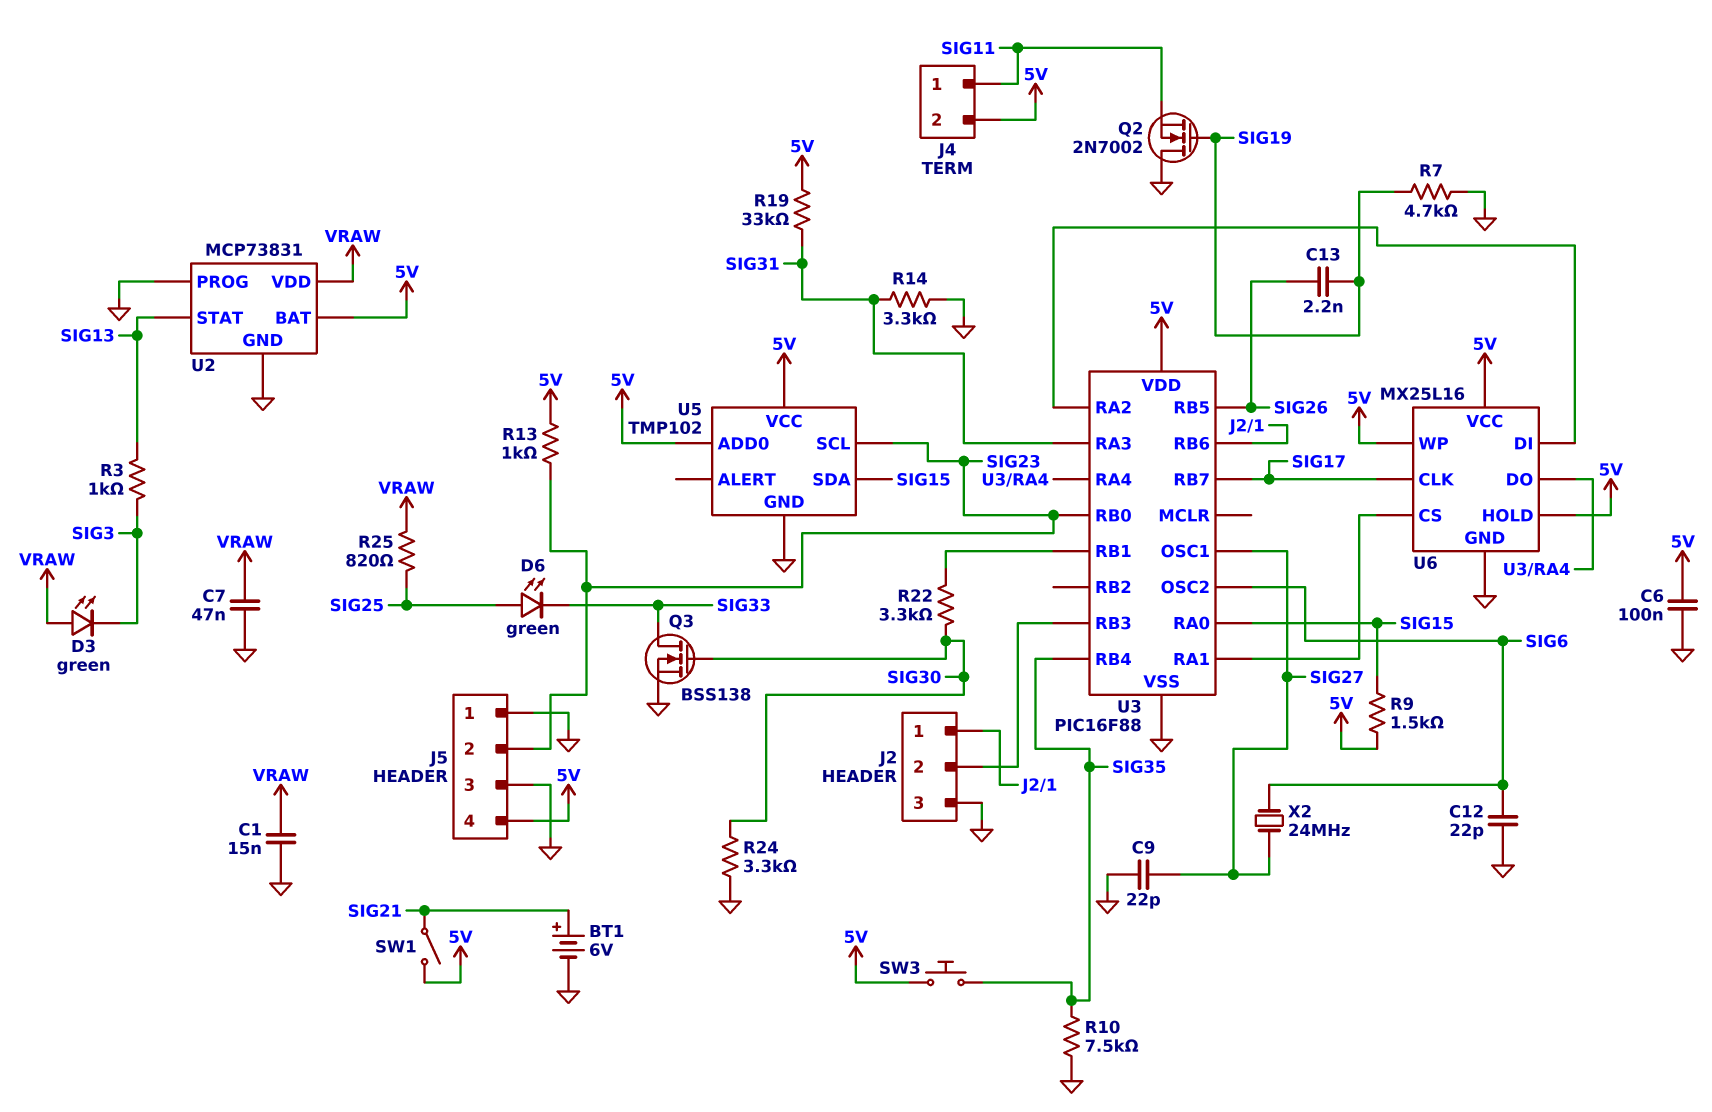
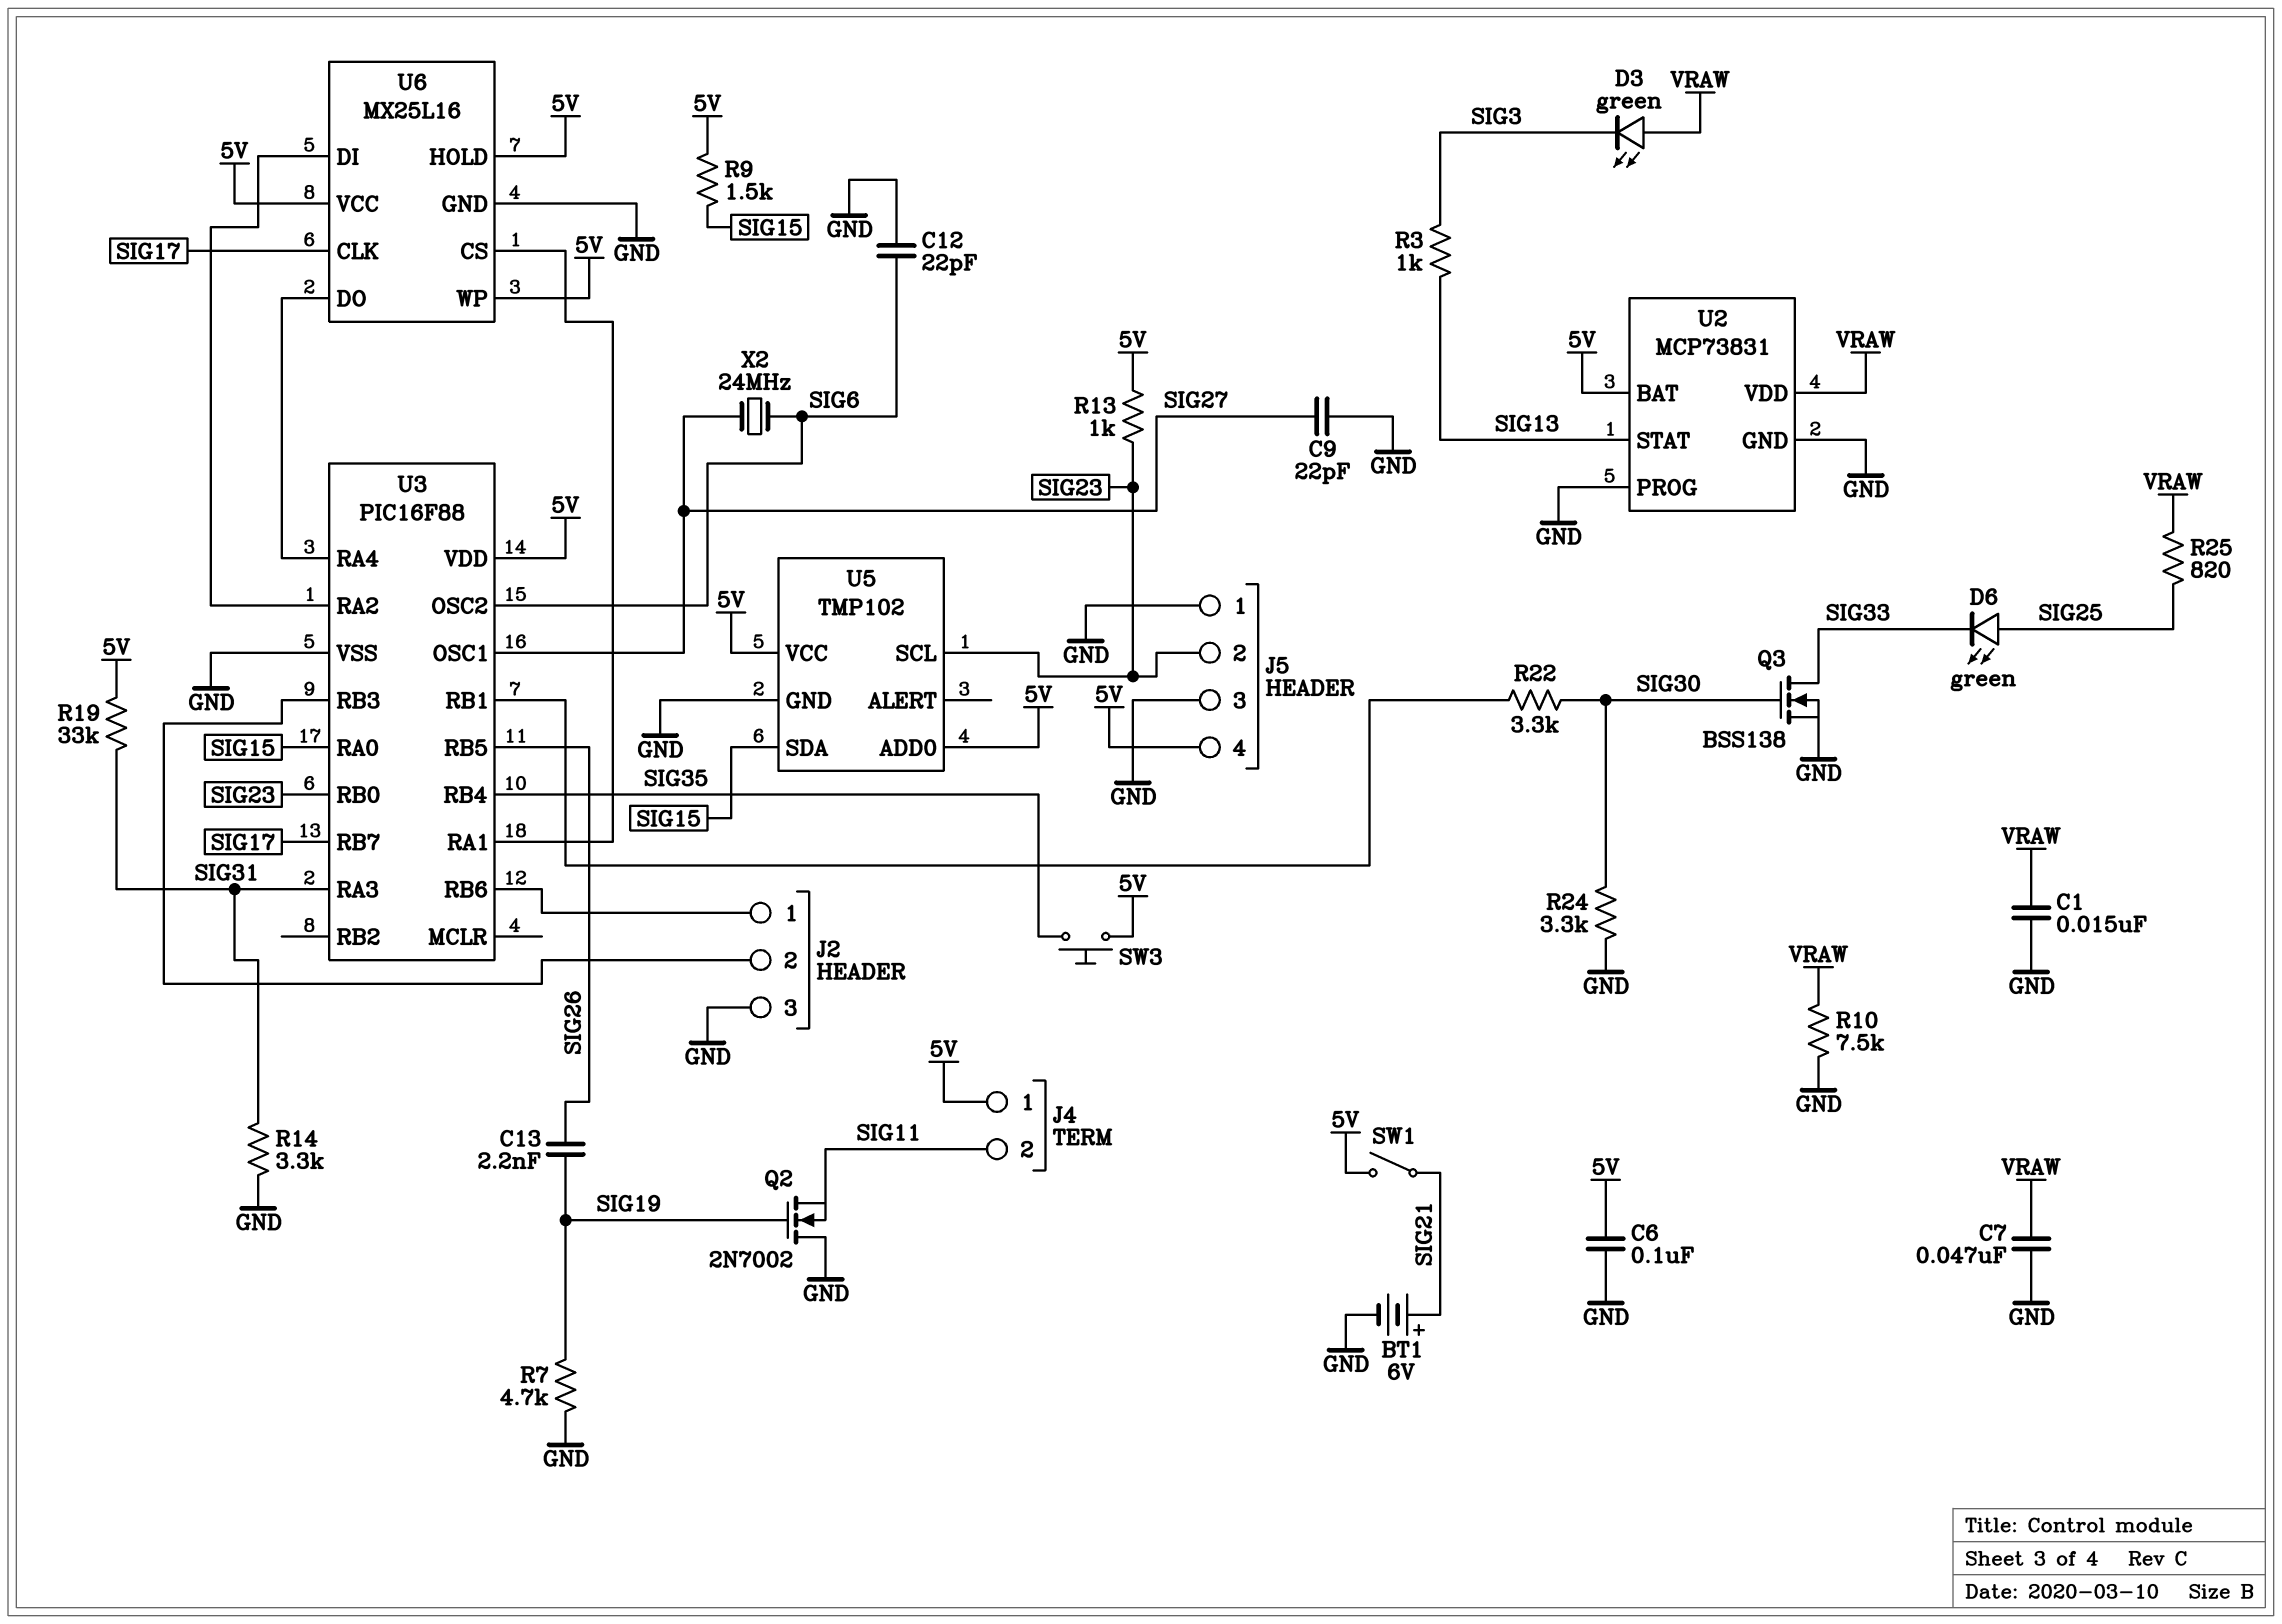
J4 pin 1: SIG11 -> 5V
J4 pin 2: 5V -> SIG11
R10: 7.5k (GND, SIG35) -> 7.5k (GND, VRAW)

